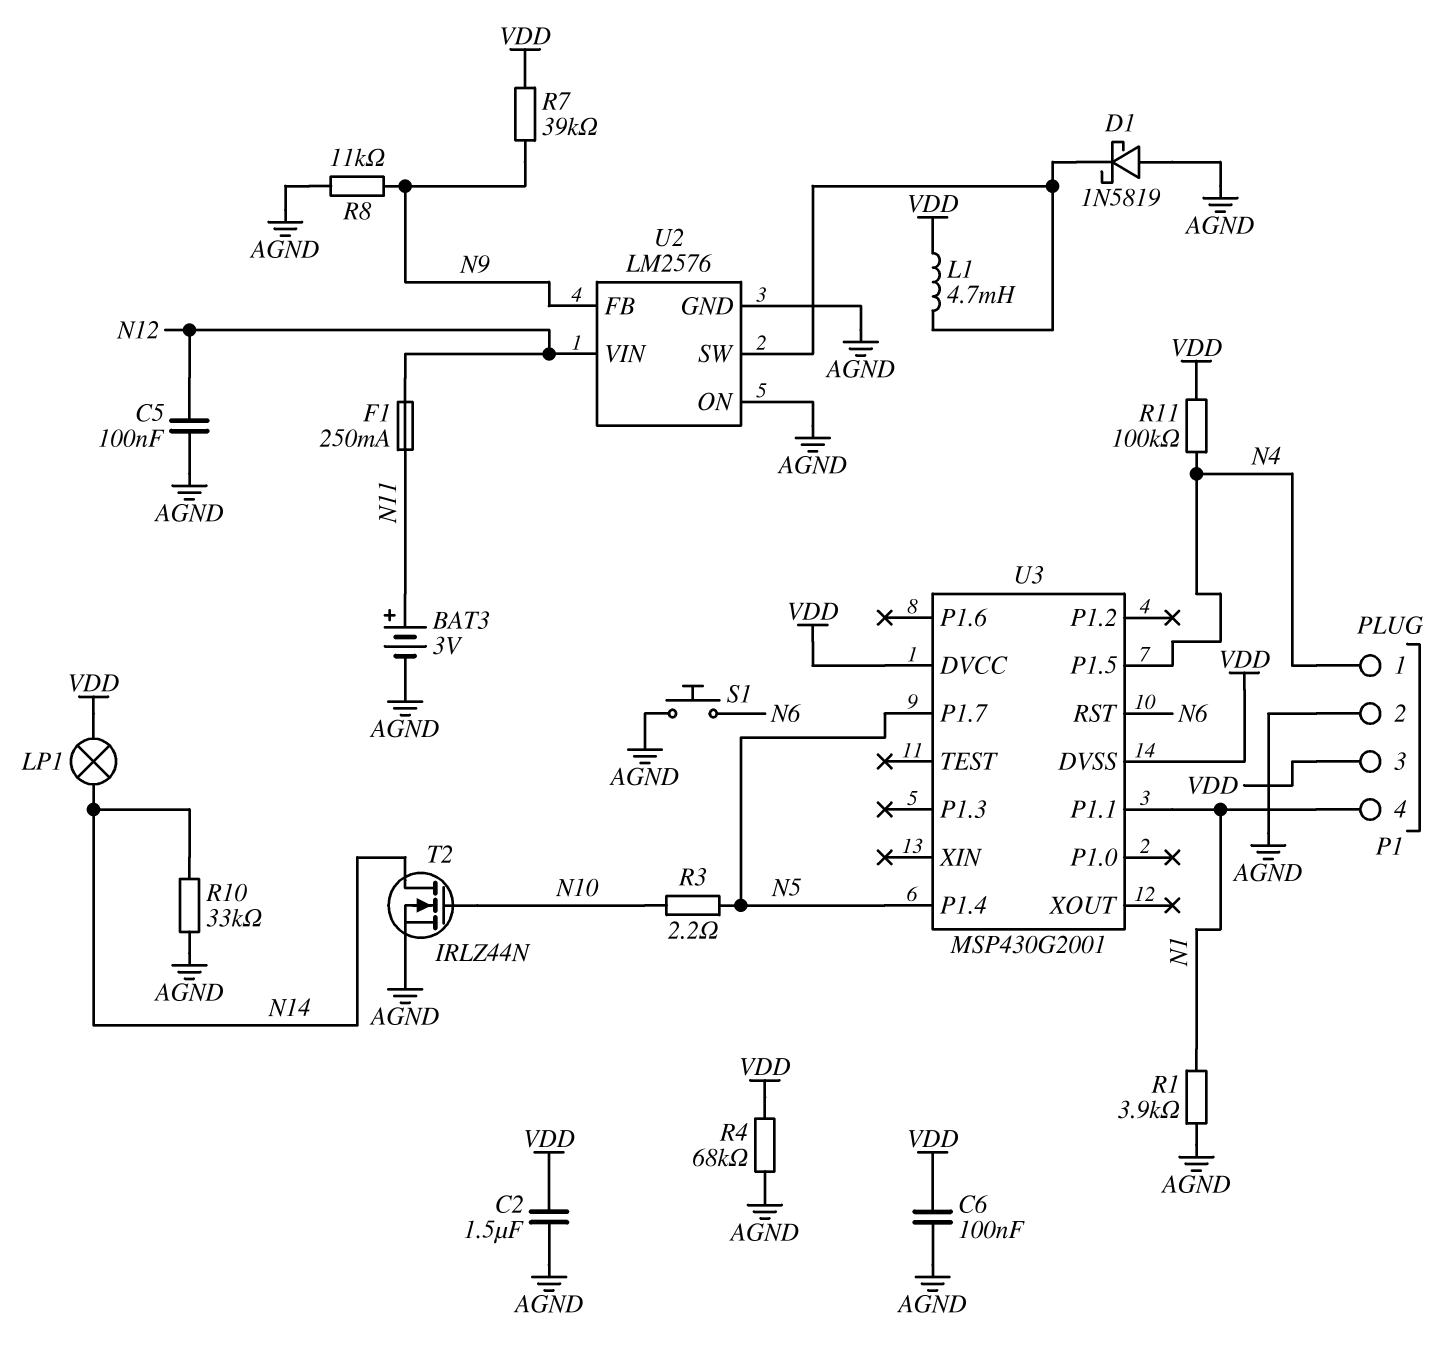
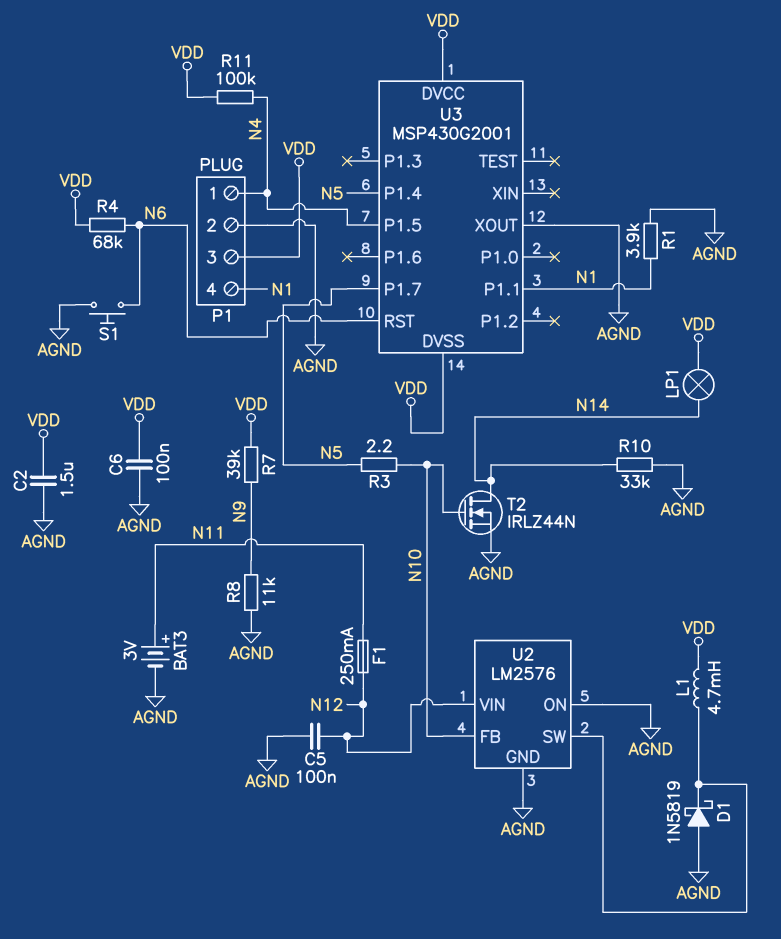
R4: 68k (AGND, VDD) -> 68k (N6, VDD)
U2 pin FB: N9 -> N10
U3 pin XOUT: none -> AGND

